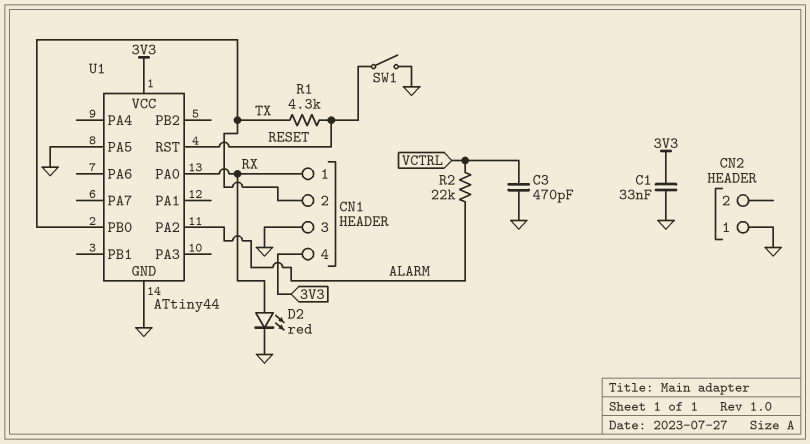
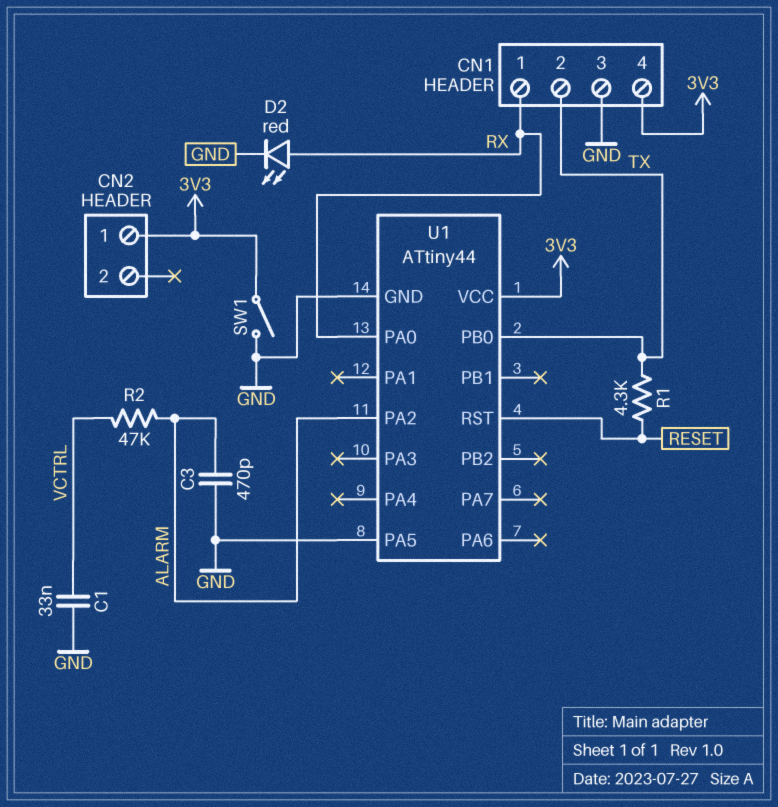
C1: 33nF (3V3, GND) -> 33nF (GND, VCTRL)
C3: 470pF (GND, VCTRL) -> 470pF (ALARM, GND)
CN2 pin 1: GND -> 3V3
R2: 22k (ALARM, VCTRL) -> 47k (ALARM, VCTRL)
SW1: switch (GND, RESET) -> switch (3V3, GND)

